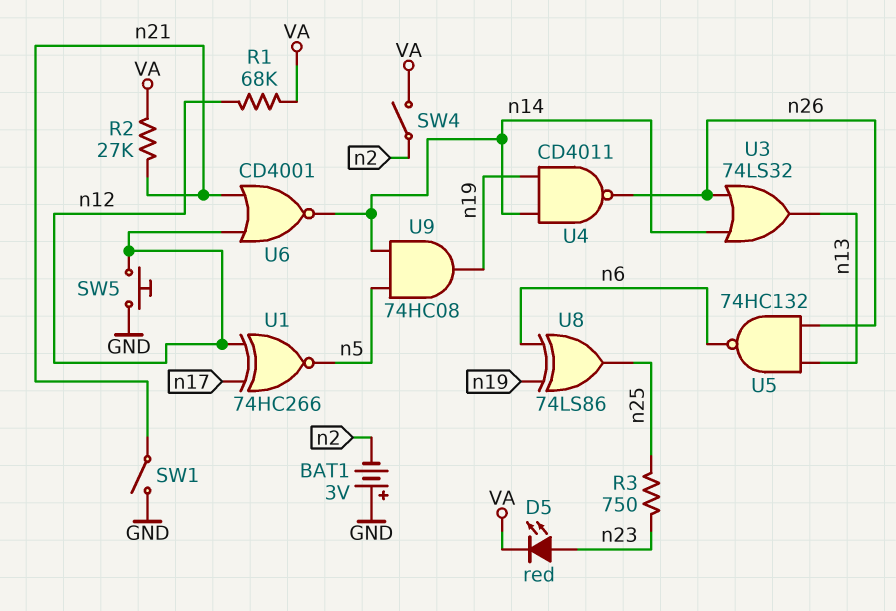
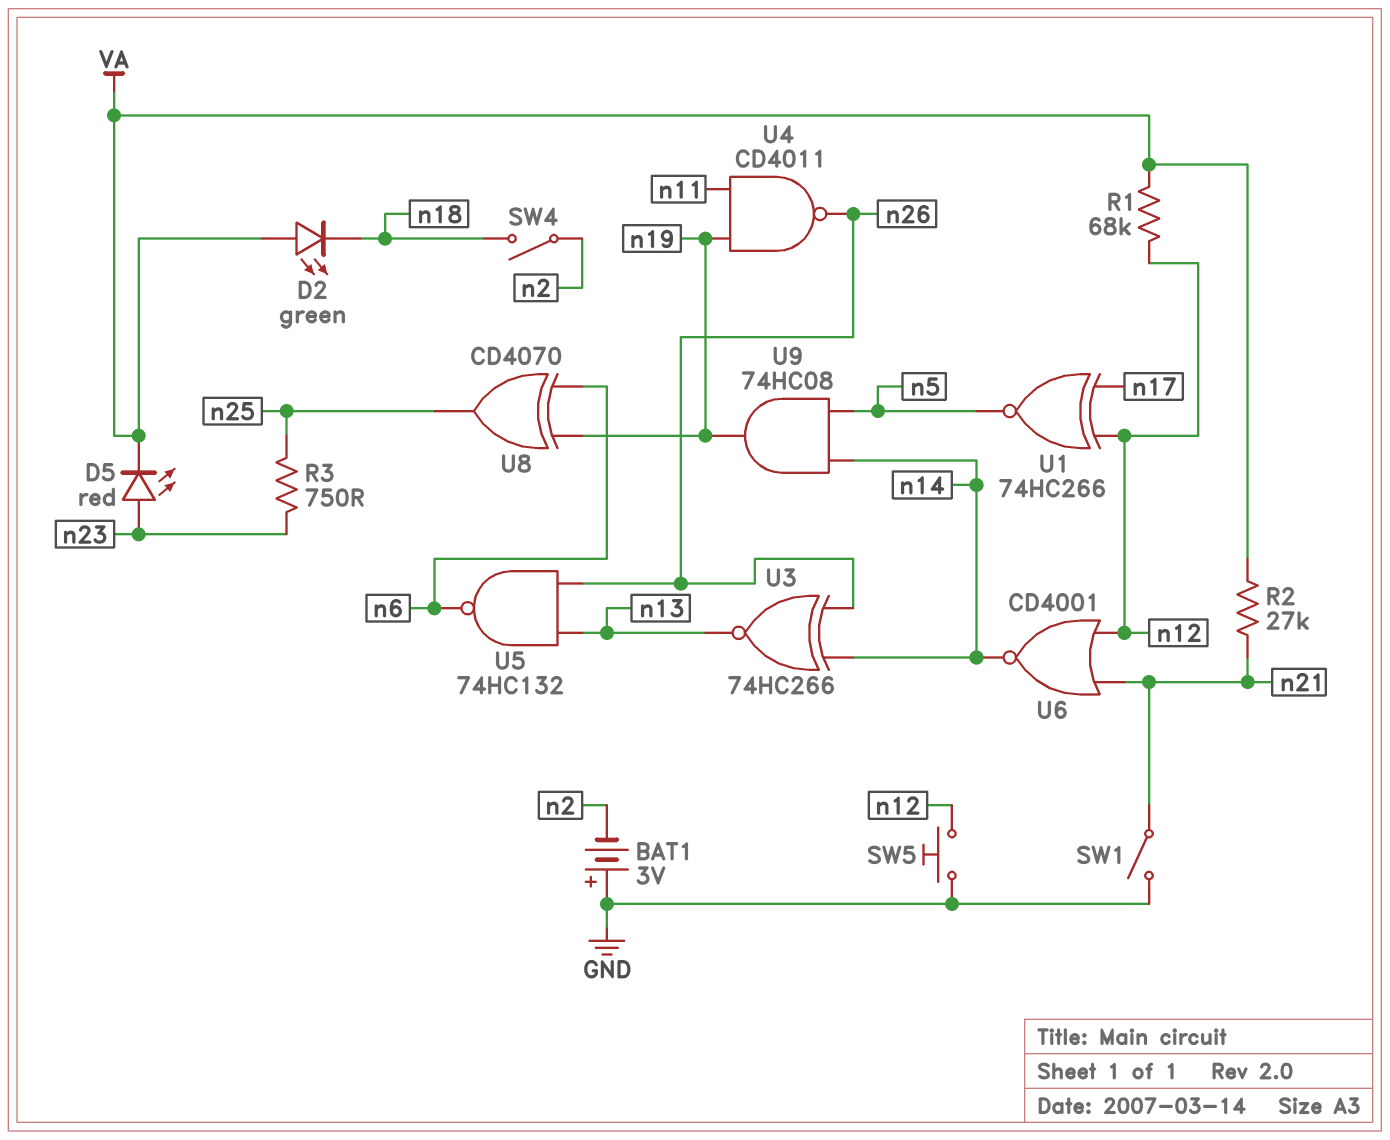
D2: none -> LED green (A VA, K n18)
SW4: switch (VA, n2) -> switch (n2, n18)
U3: OR 74LS32 (in n14, in n26, out n13) -> XNOR 74HC266 (in n14, in n26, out n13)
U4: NAND CD4011 (in n14, in n19, out n26) -> NAND CD4011 (in n11, in n19, out n26)
U8: XOR 74LS86 (in n6, in n19, out n25) -> XOR CD4070 (in n6, in n19, out n25)

